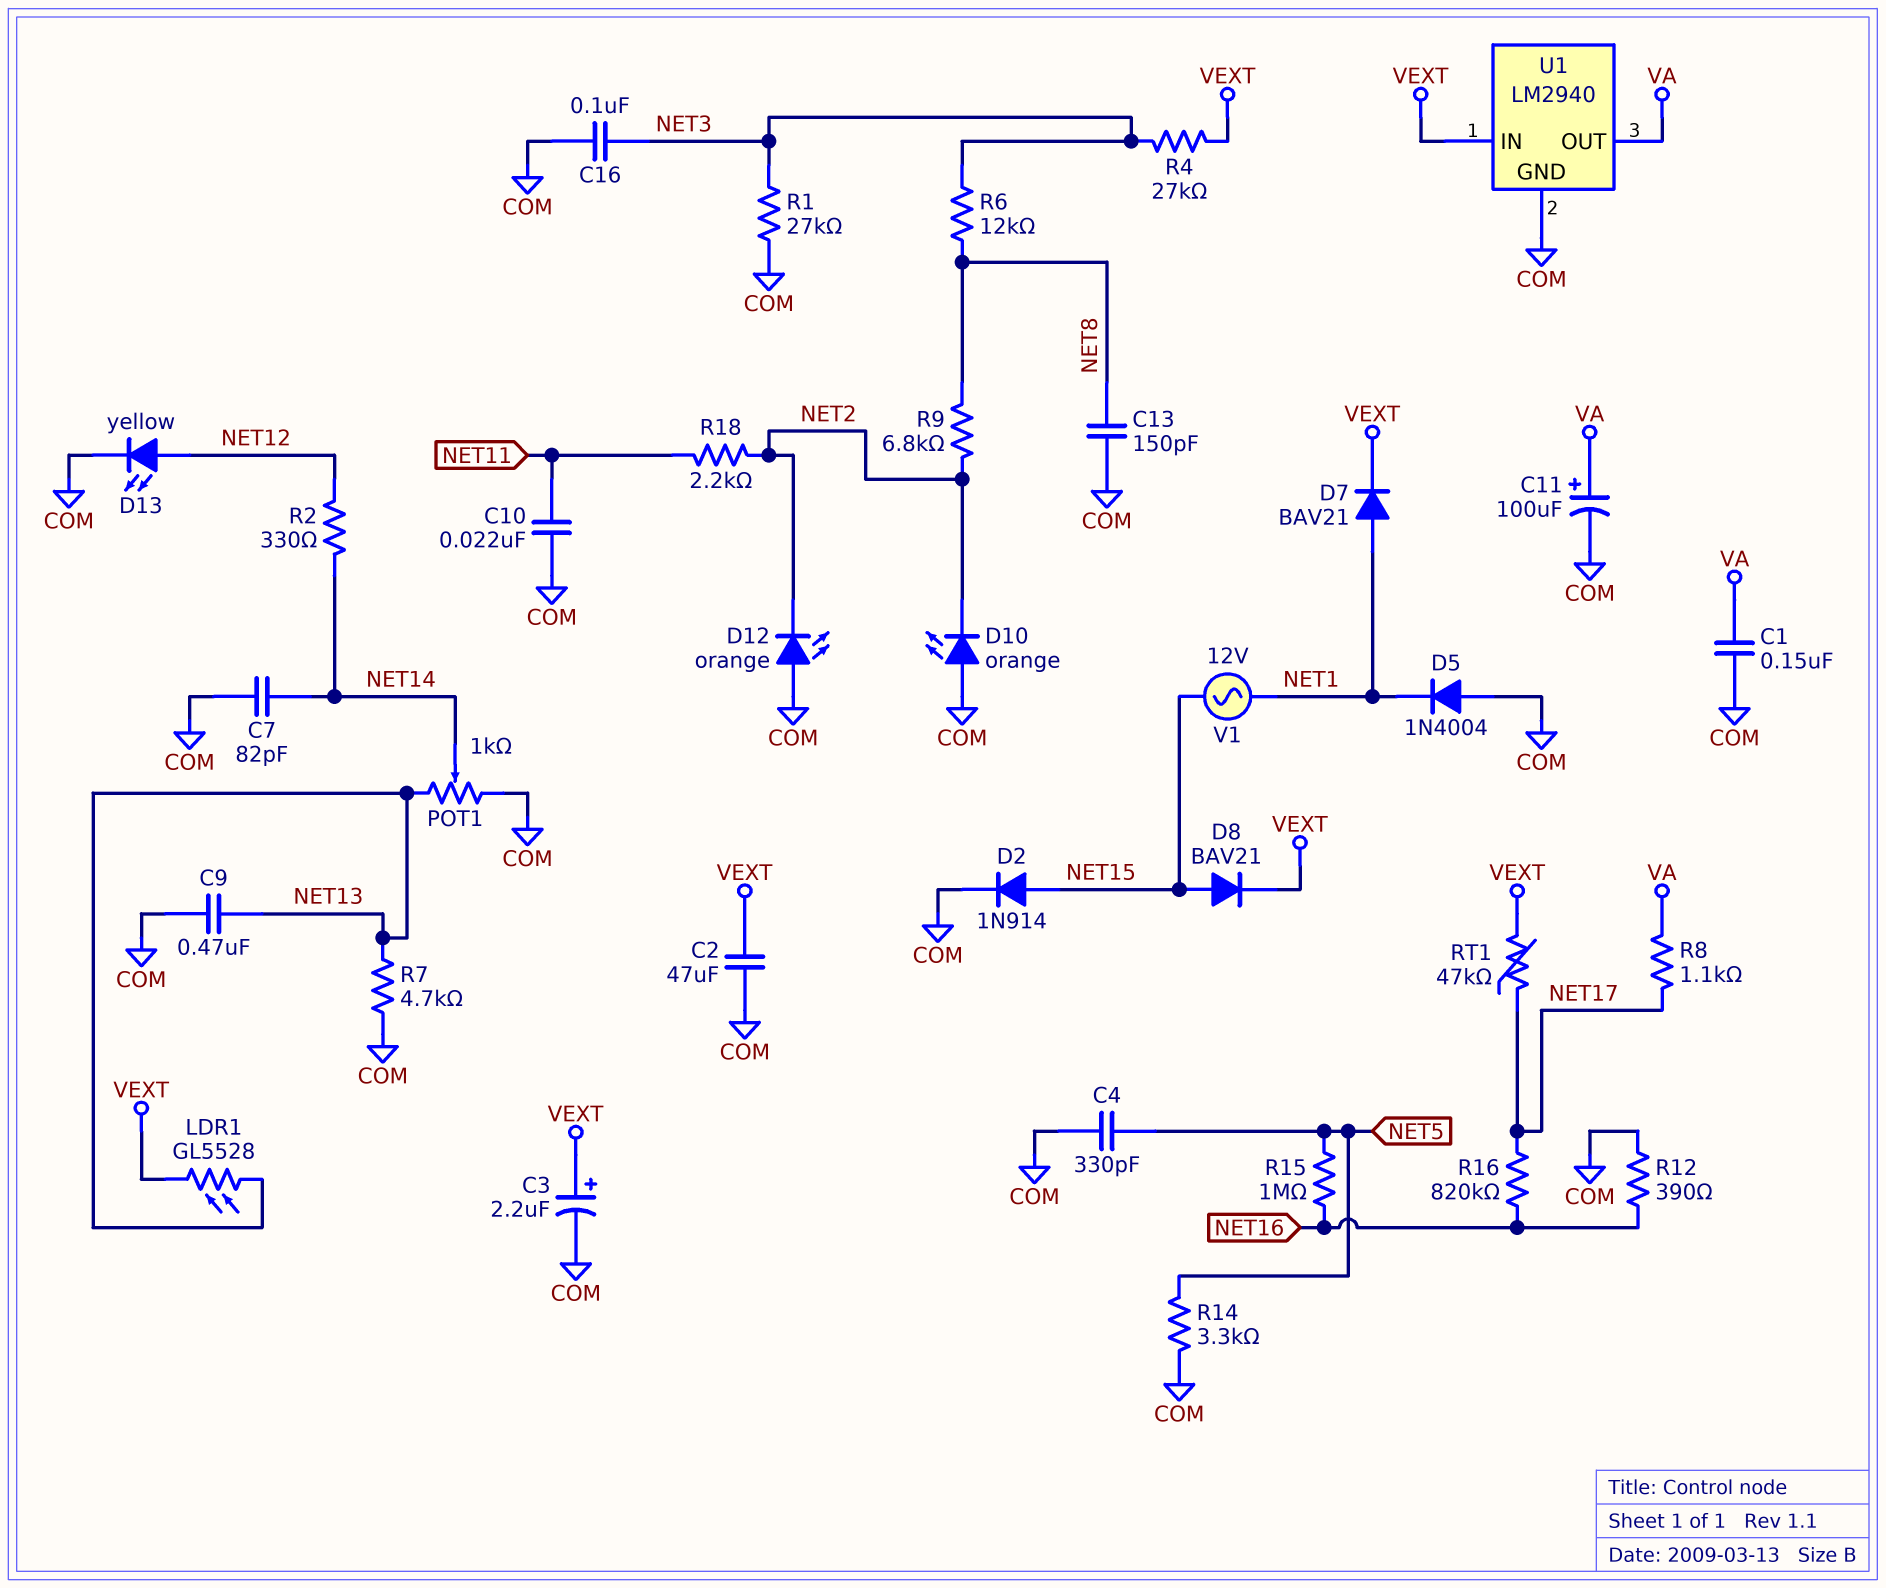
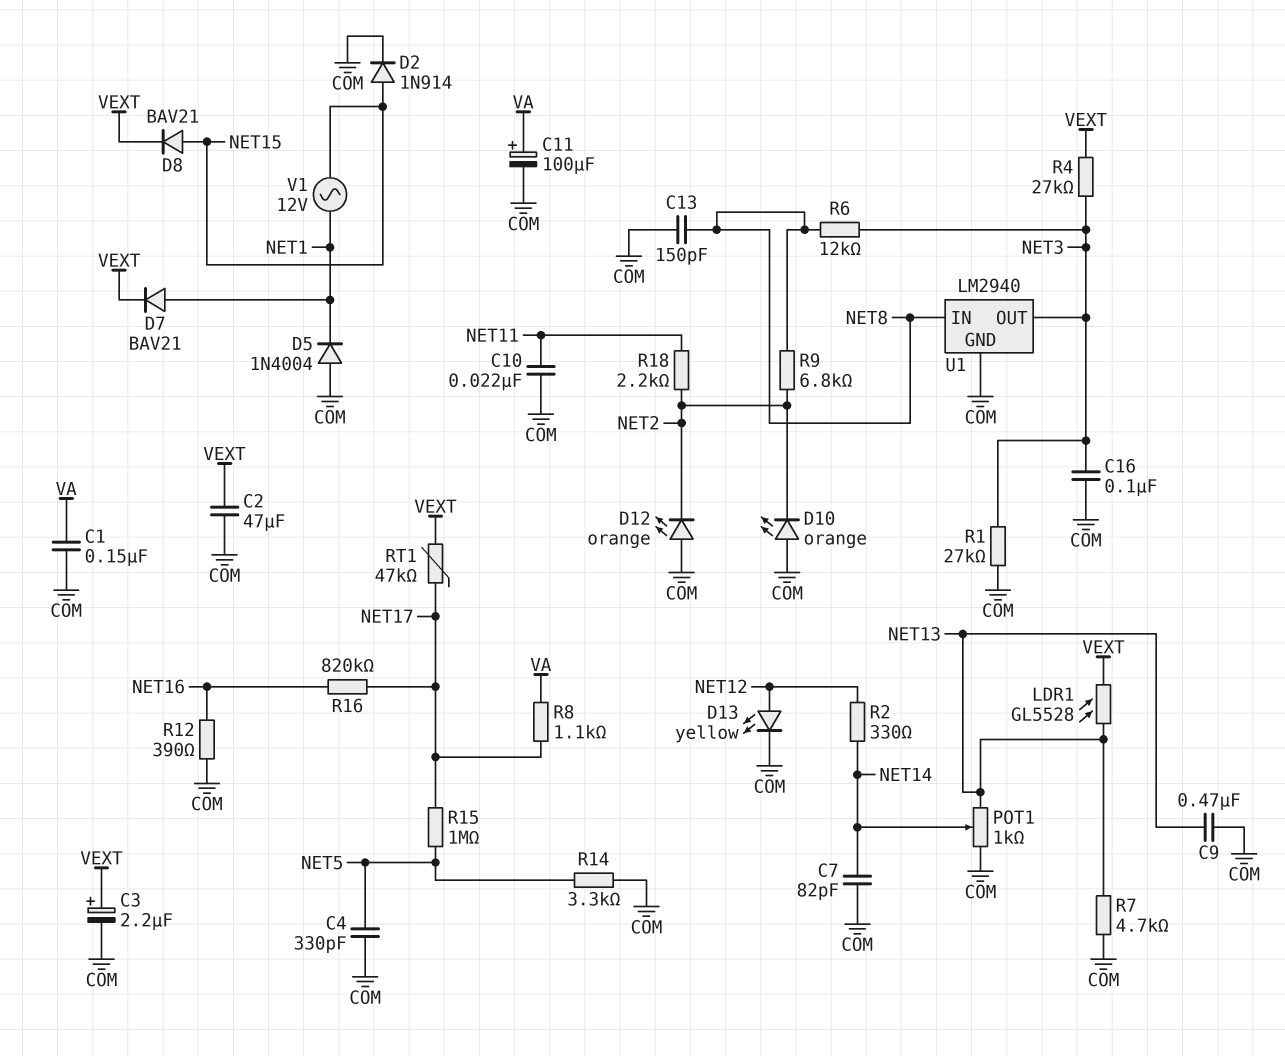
R15: 1M (NET5, NET16) -> 1M (NET5, NET17)
U1 pin IN: VEXT -> NET8
U1 pin OUT: VA -> NET3

